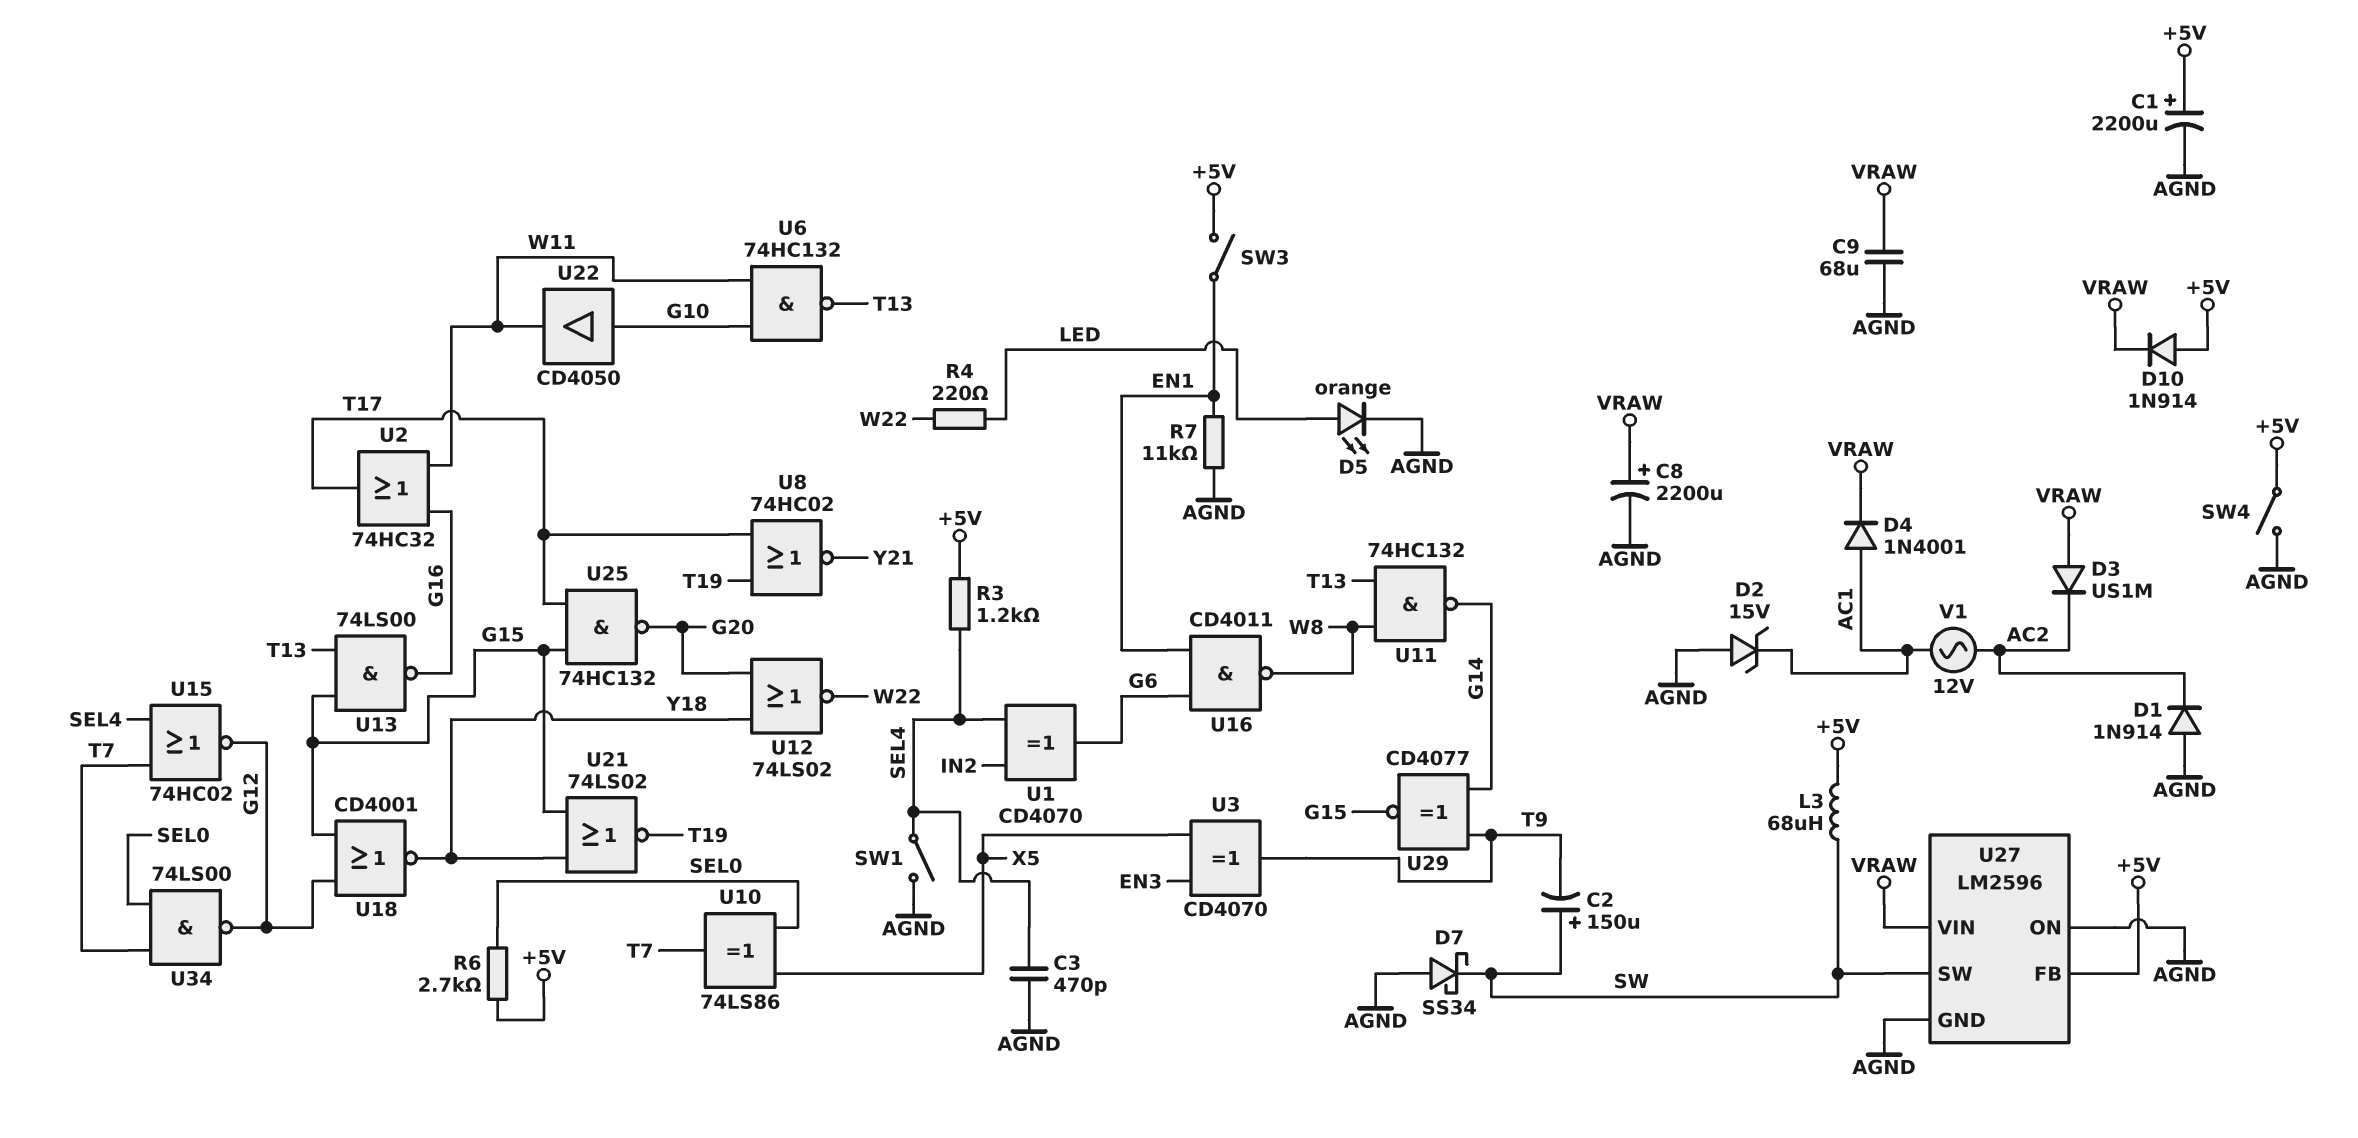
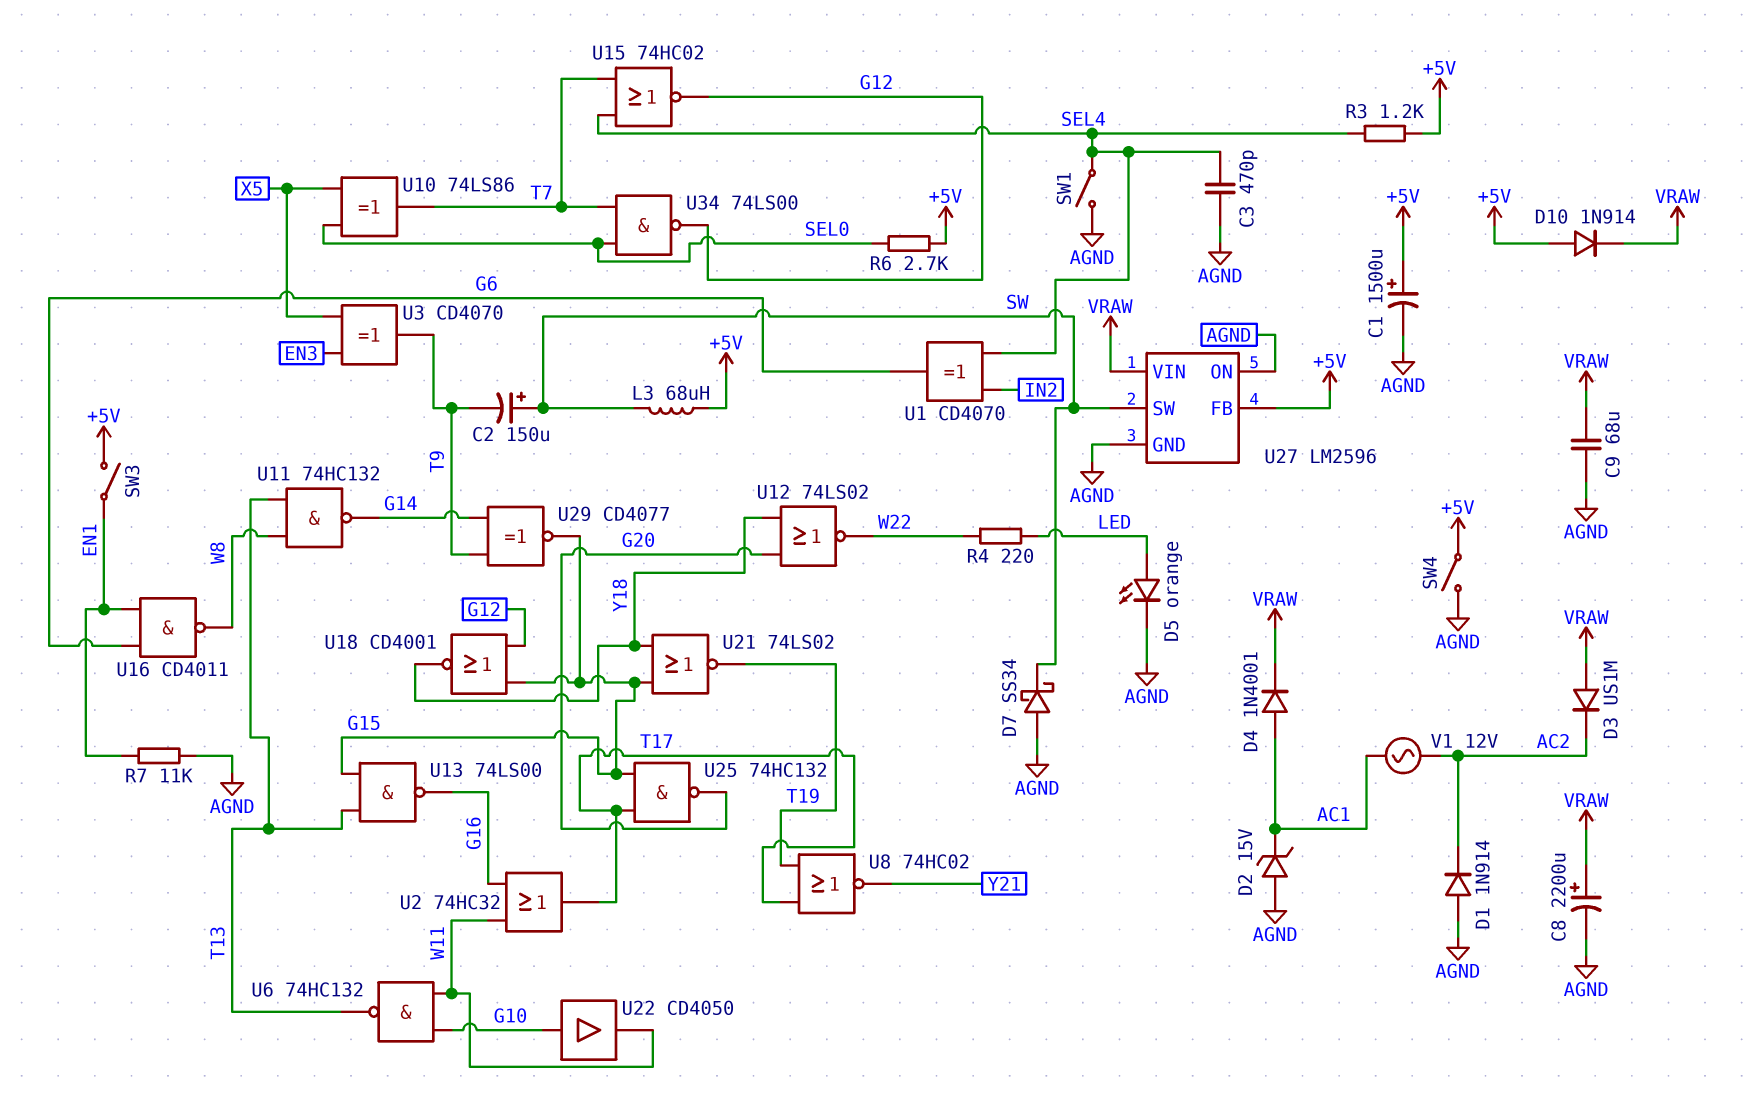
C1: 2200uF (plus +5V, minus AGND) -> 1500uF (plus +5V, minus AGND)

